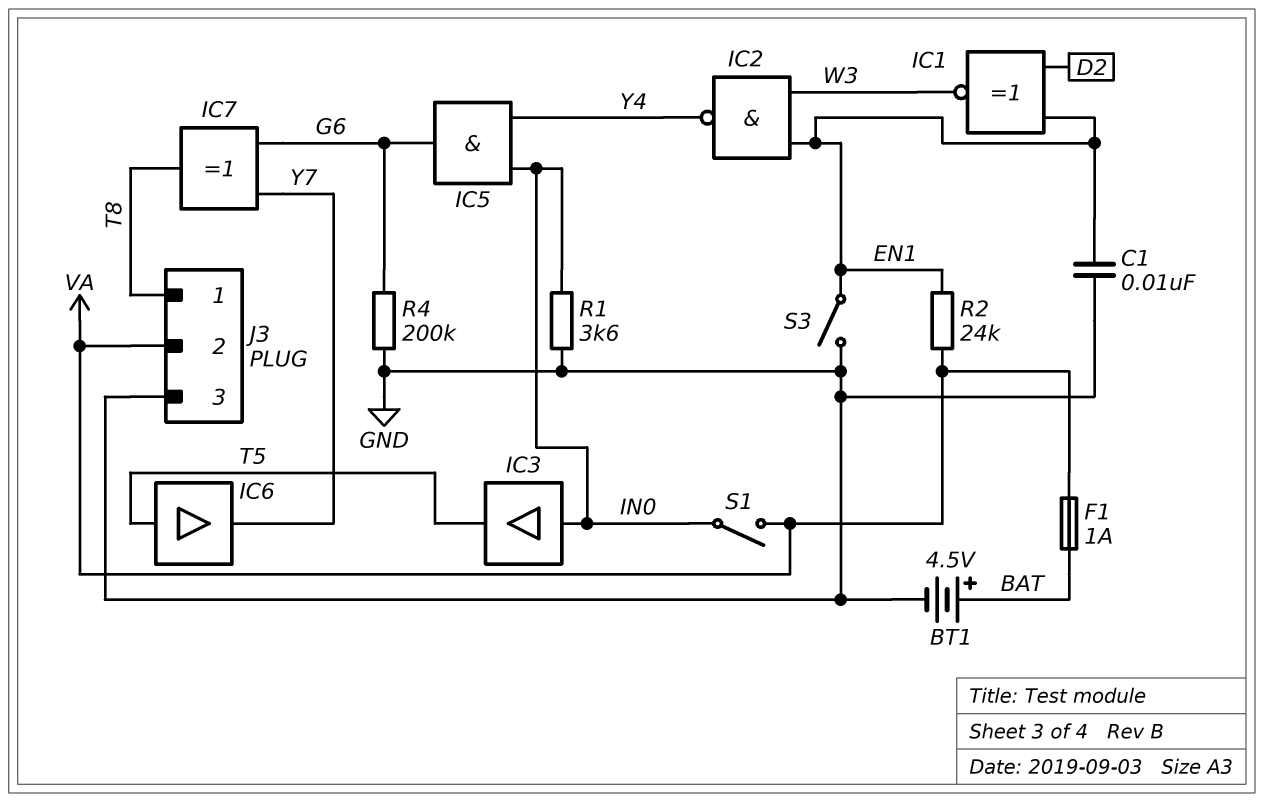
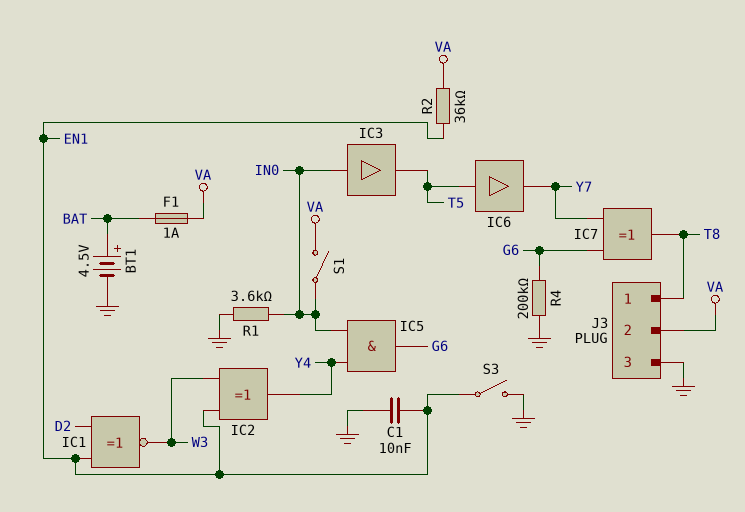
IC2: NAND (in EN1, in W3, out Y4) -> XOR (in EN1, in W3, out Y4)
R2: 24k (EN1, VA) -> 36k (EN1, VA)

